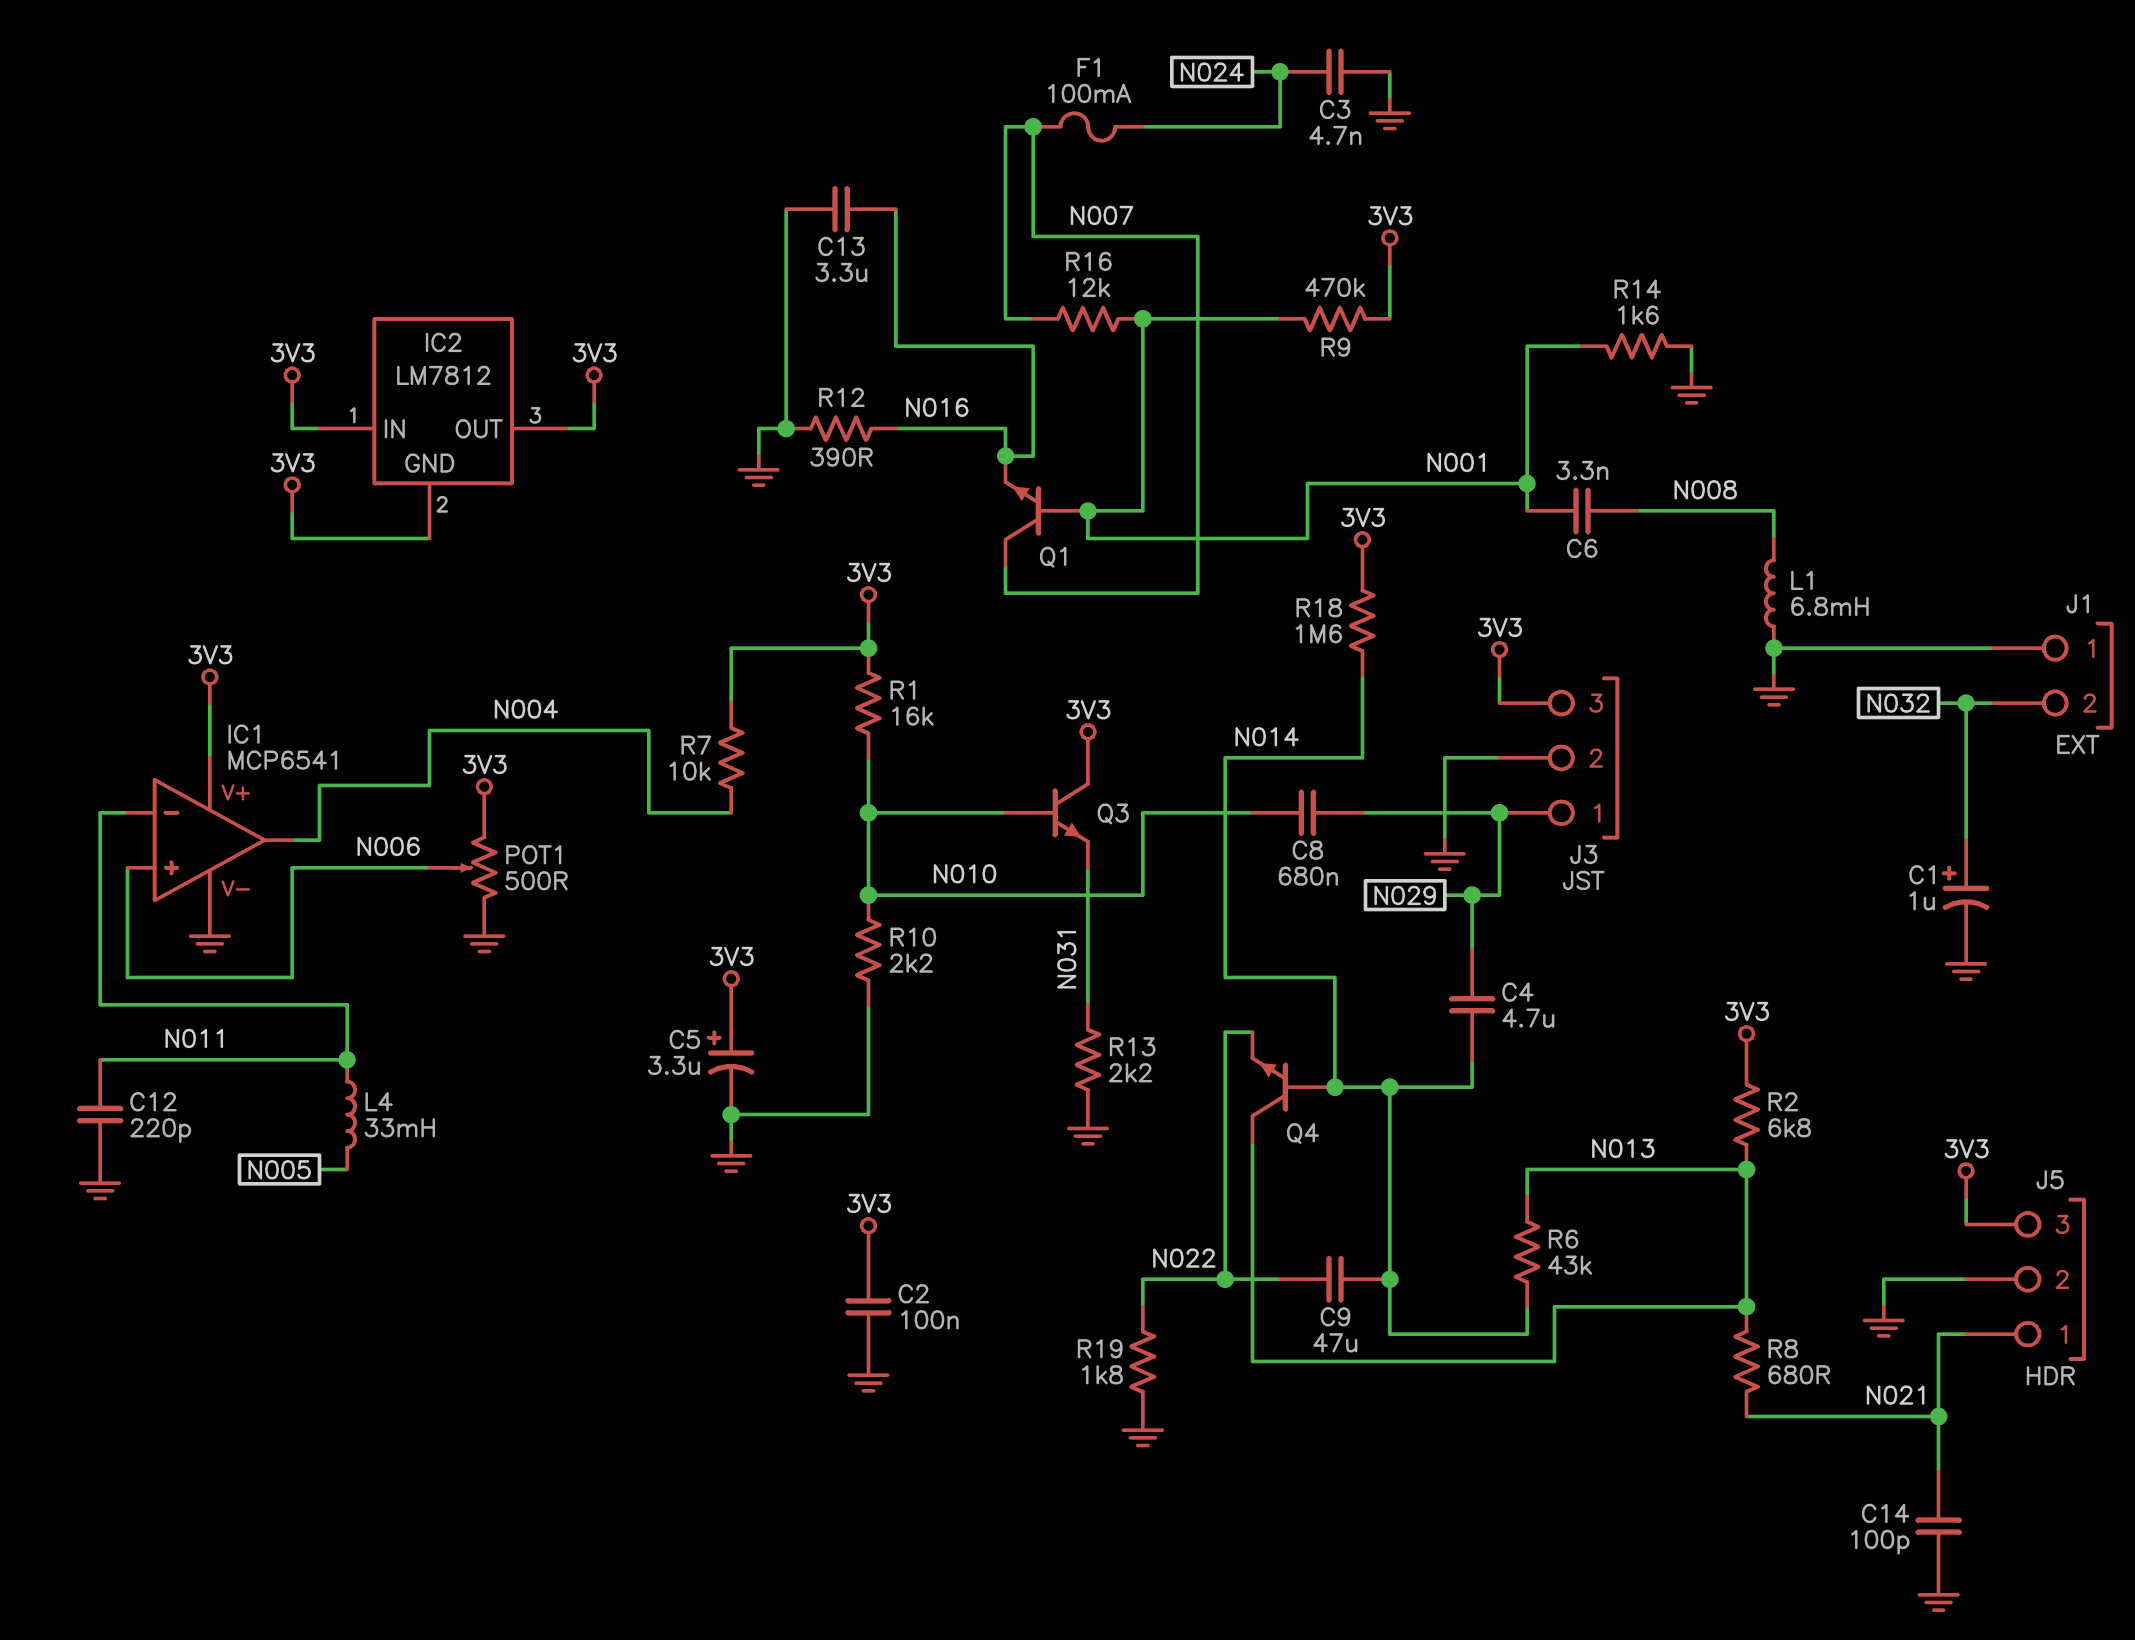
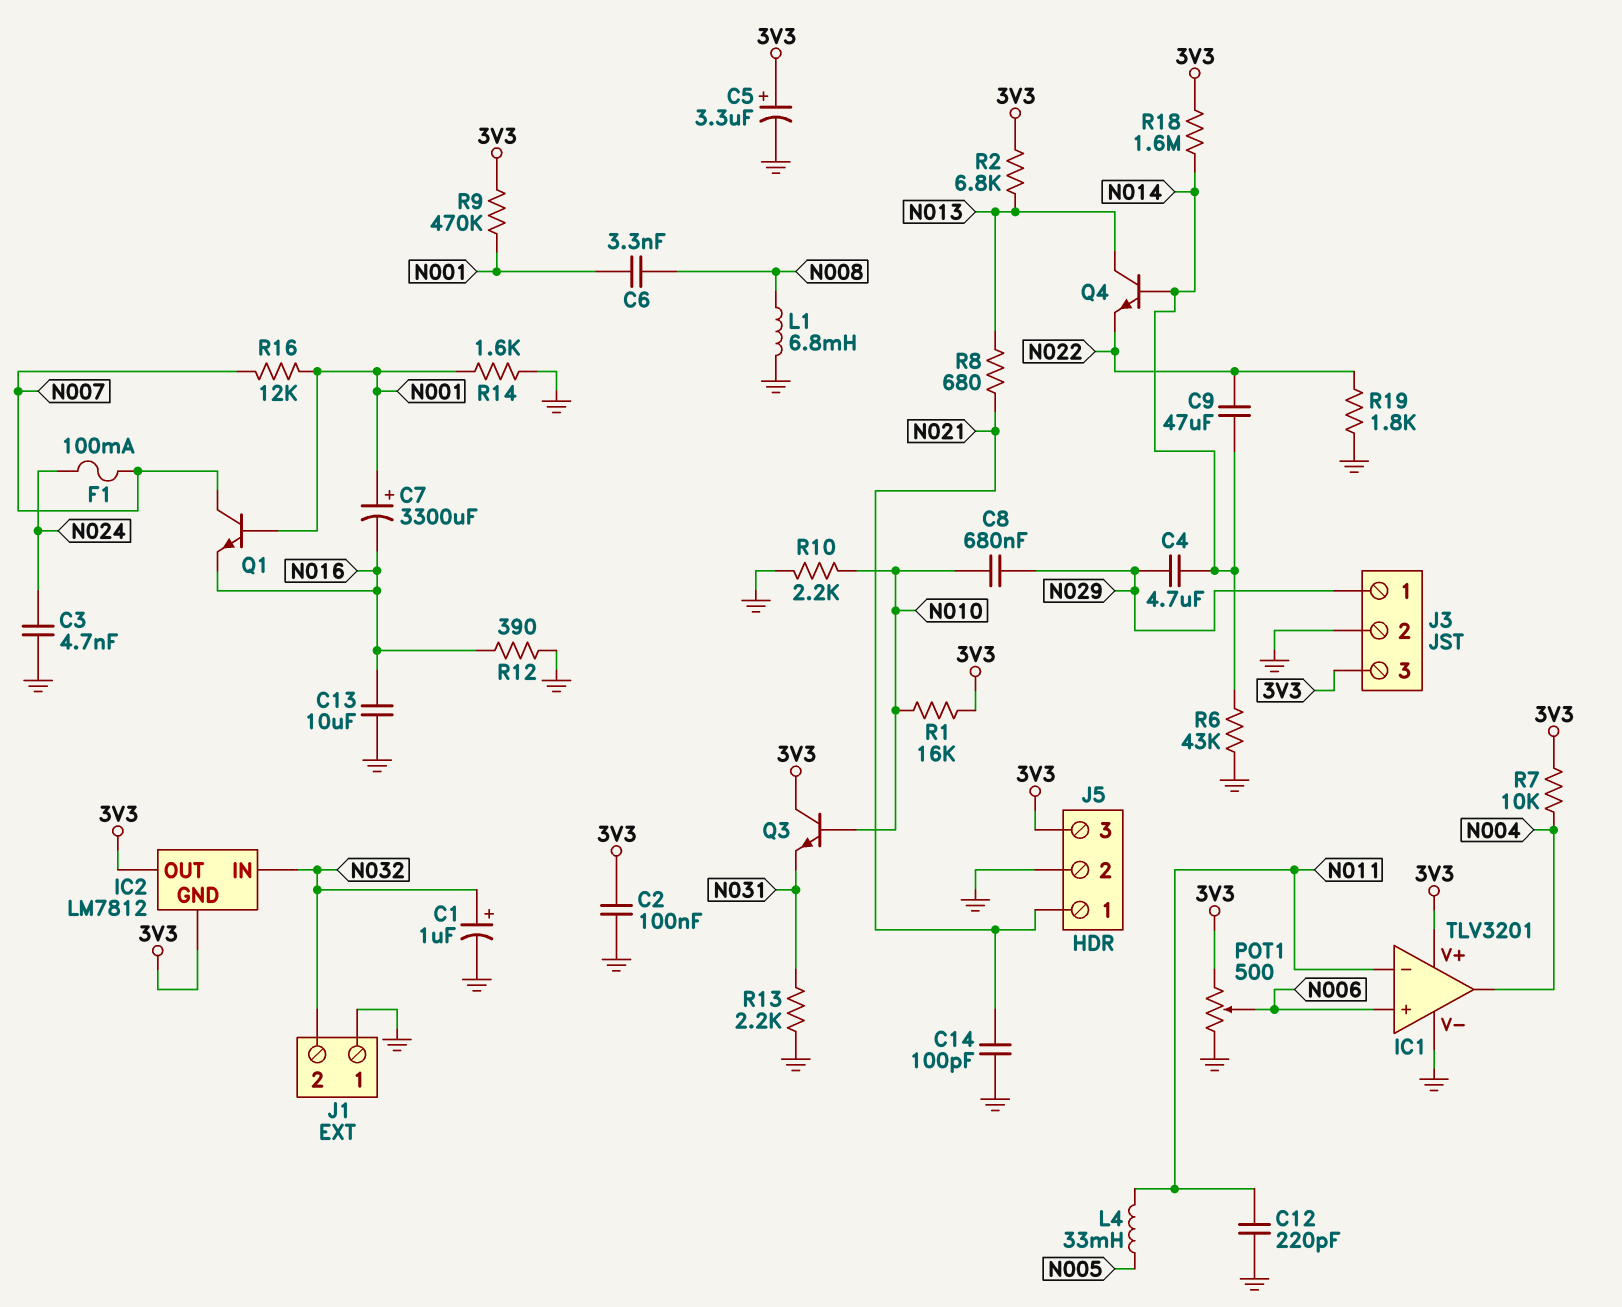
C7: none -> 3300uF (plus N001, minus N016)
C13: 3.3uF (GND, N016) -> 10uF (GND, N016)
IC1: MCP6541 -> TLV3201
IC2 pin IN: 3V3 -> N032
R6: 43k (N013, N014) -> 43k (GND, N014)

